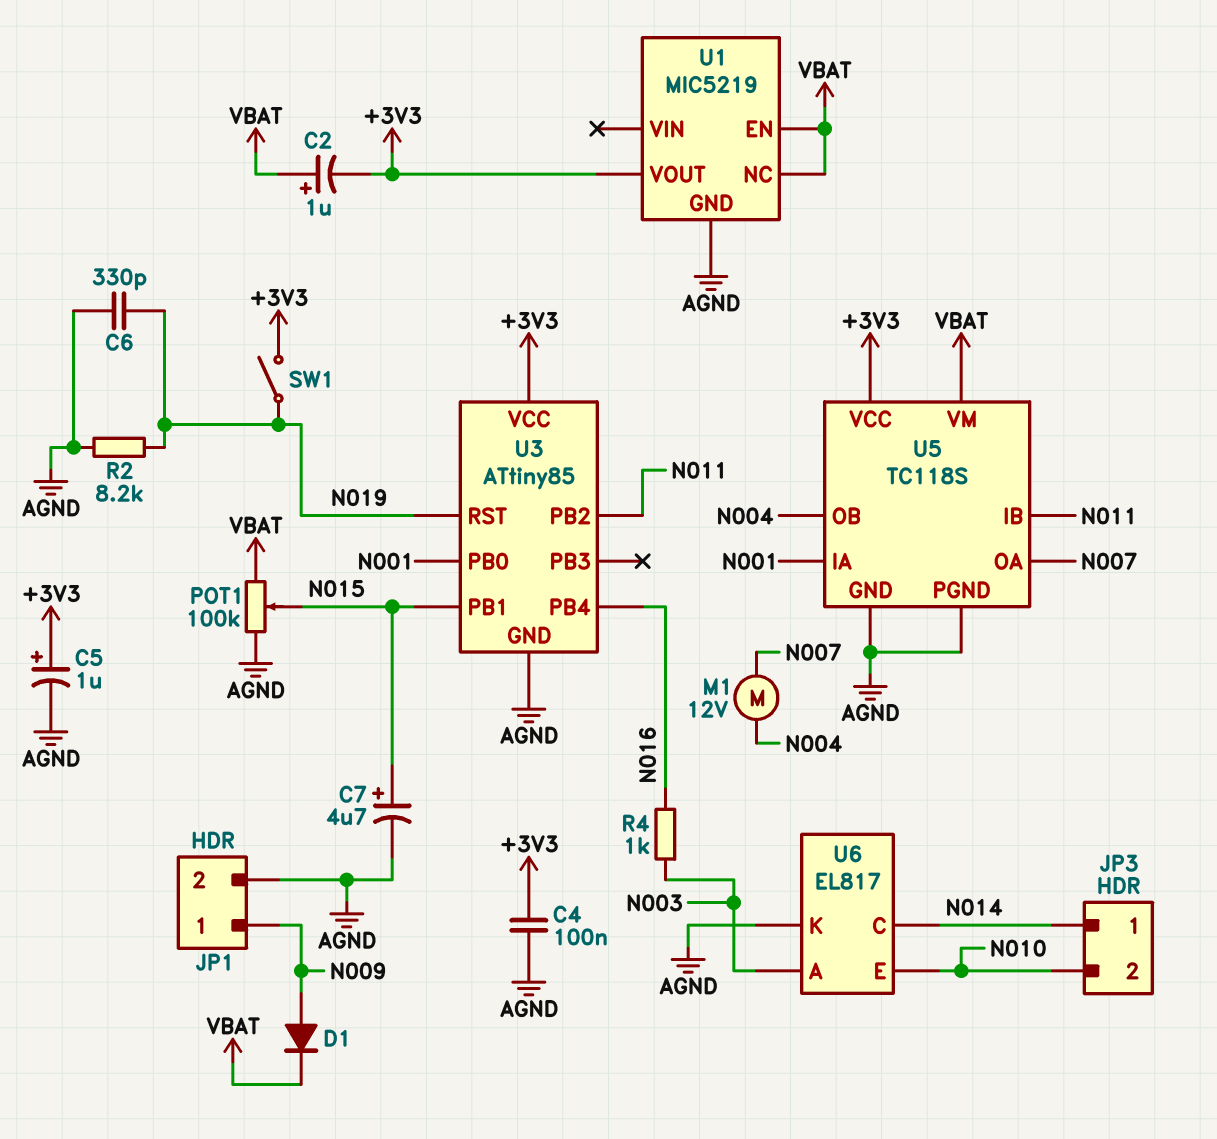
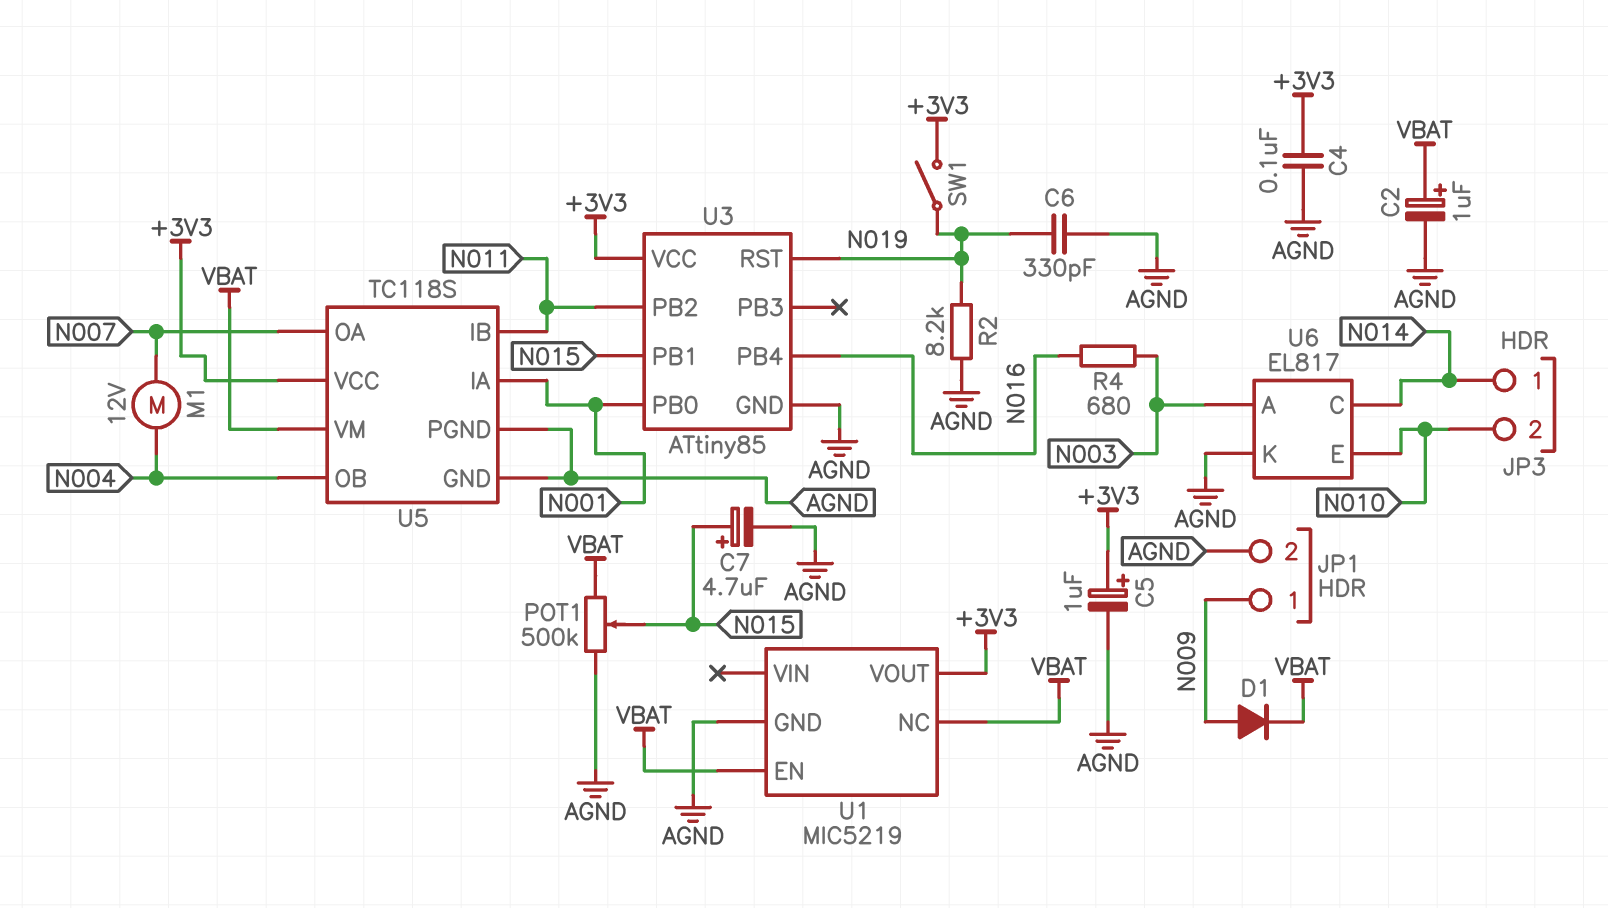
C2: 1uF (plus VBAT, minus +3V3) -> 1uF (plus VBAT, minus AGND)
POT1: 100k (AGND, VBAT, wiper N015) -> 500k (AGND, VBAT, wiper N015)
R4: 1k (N003, N016) -> 680 (N003, N016)

